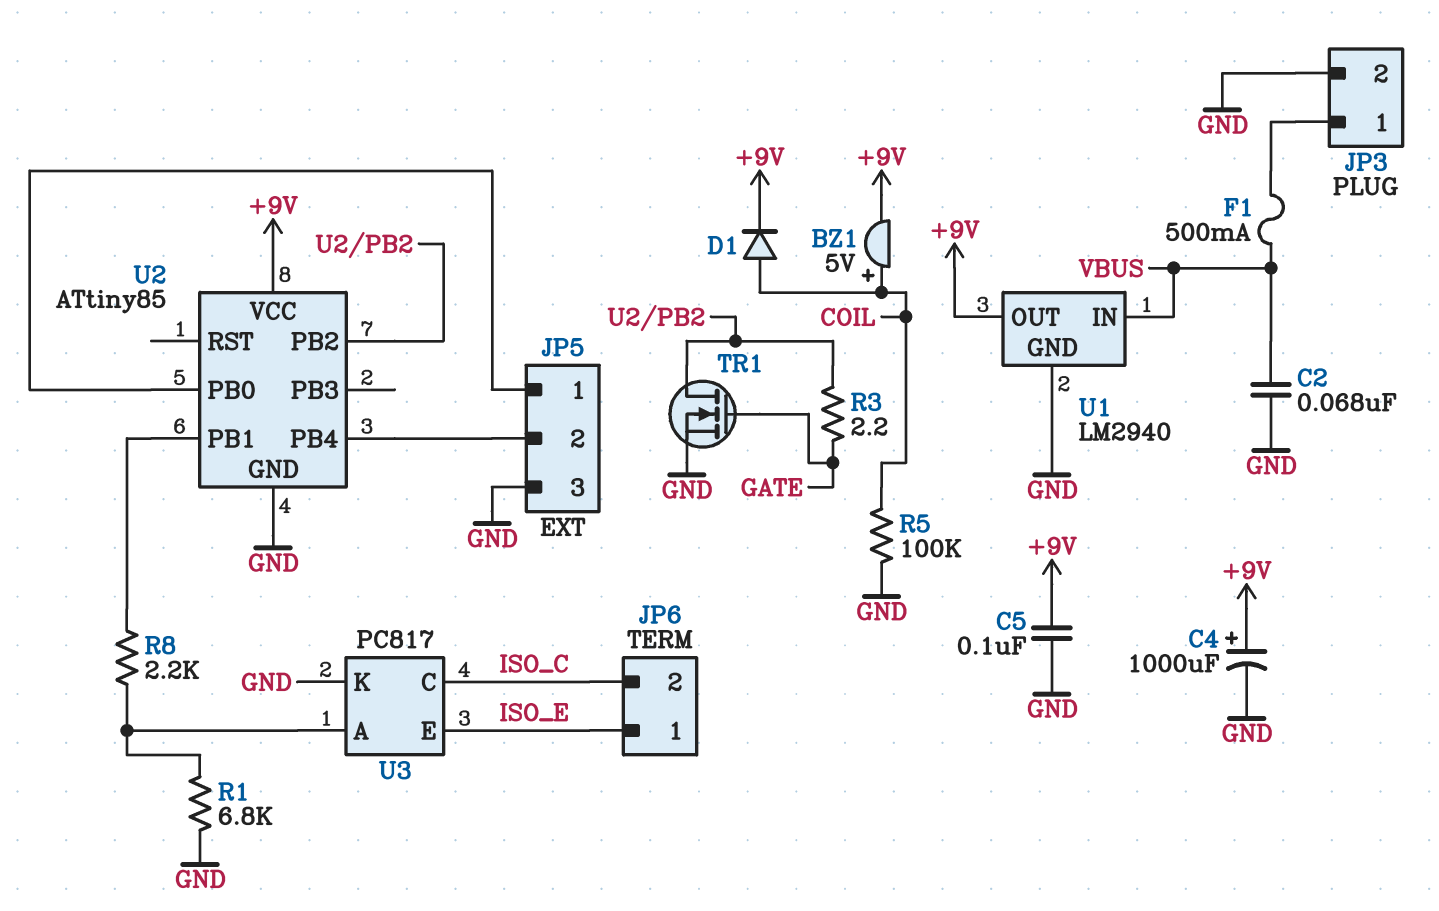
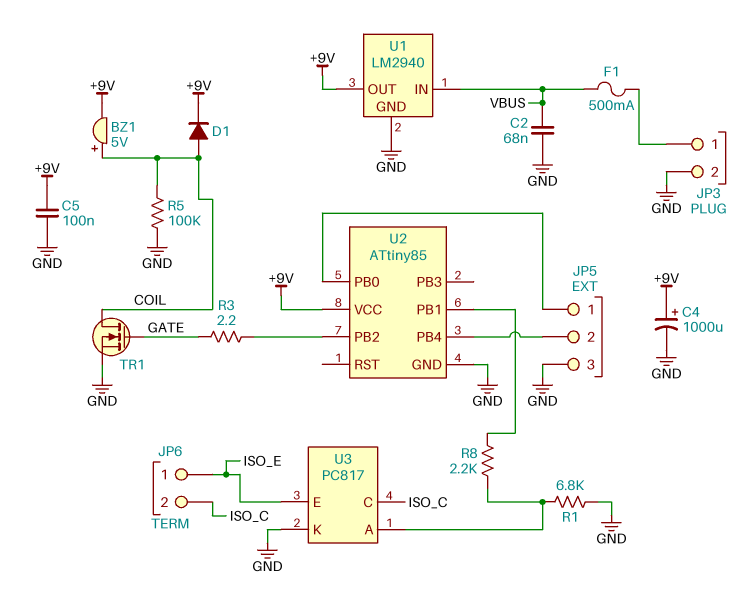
TR1: NMOS (G GATE, D U2/PB2, S GND) -> NMOS (G GATE, D COIL, S GND)

